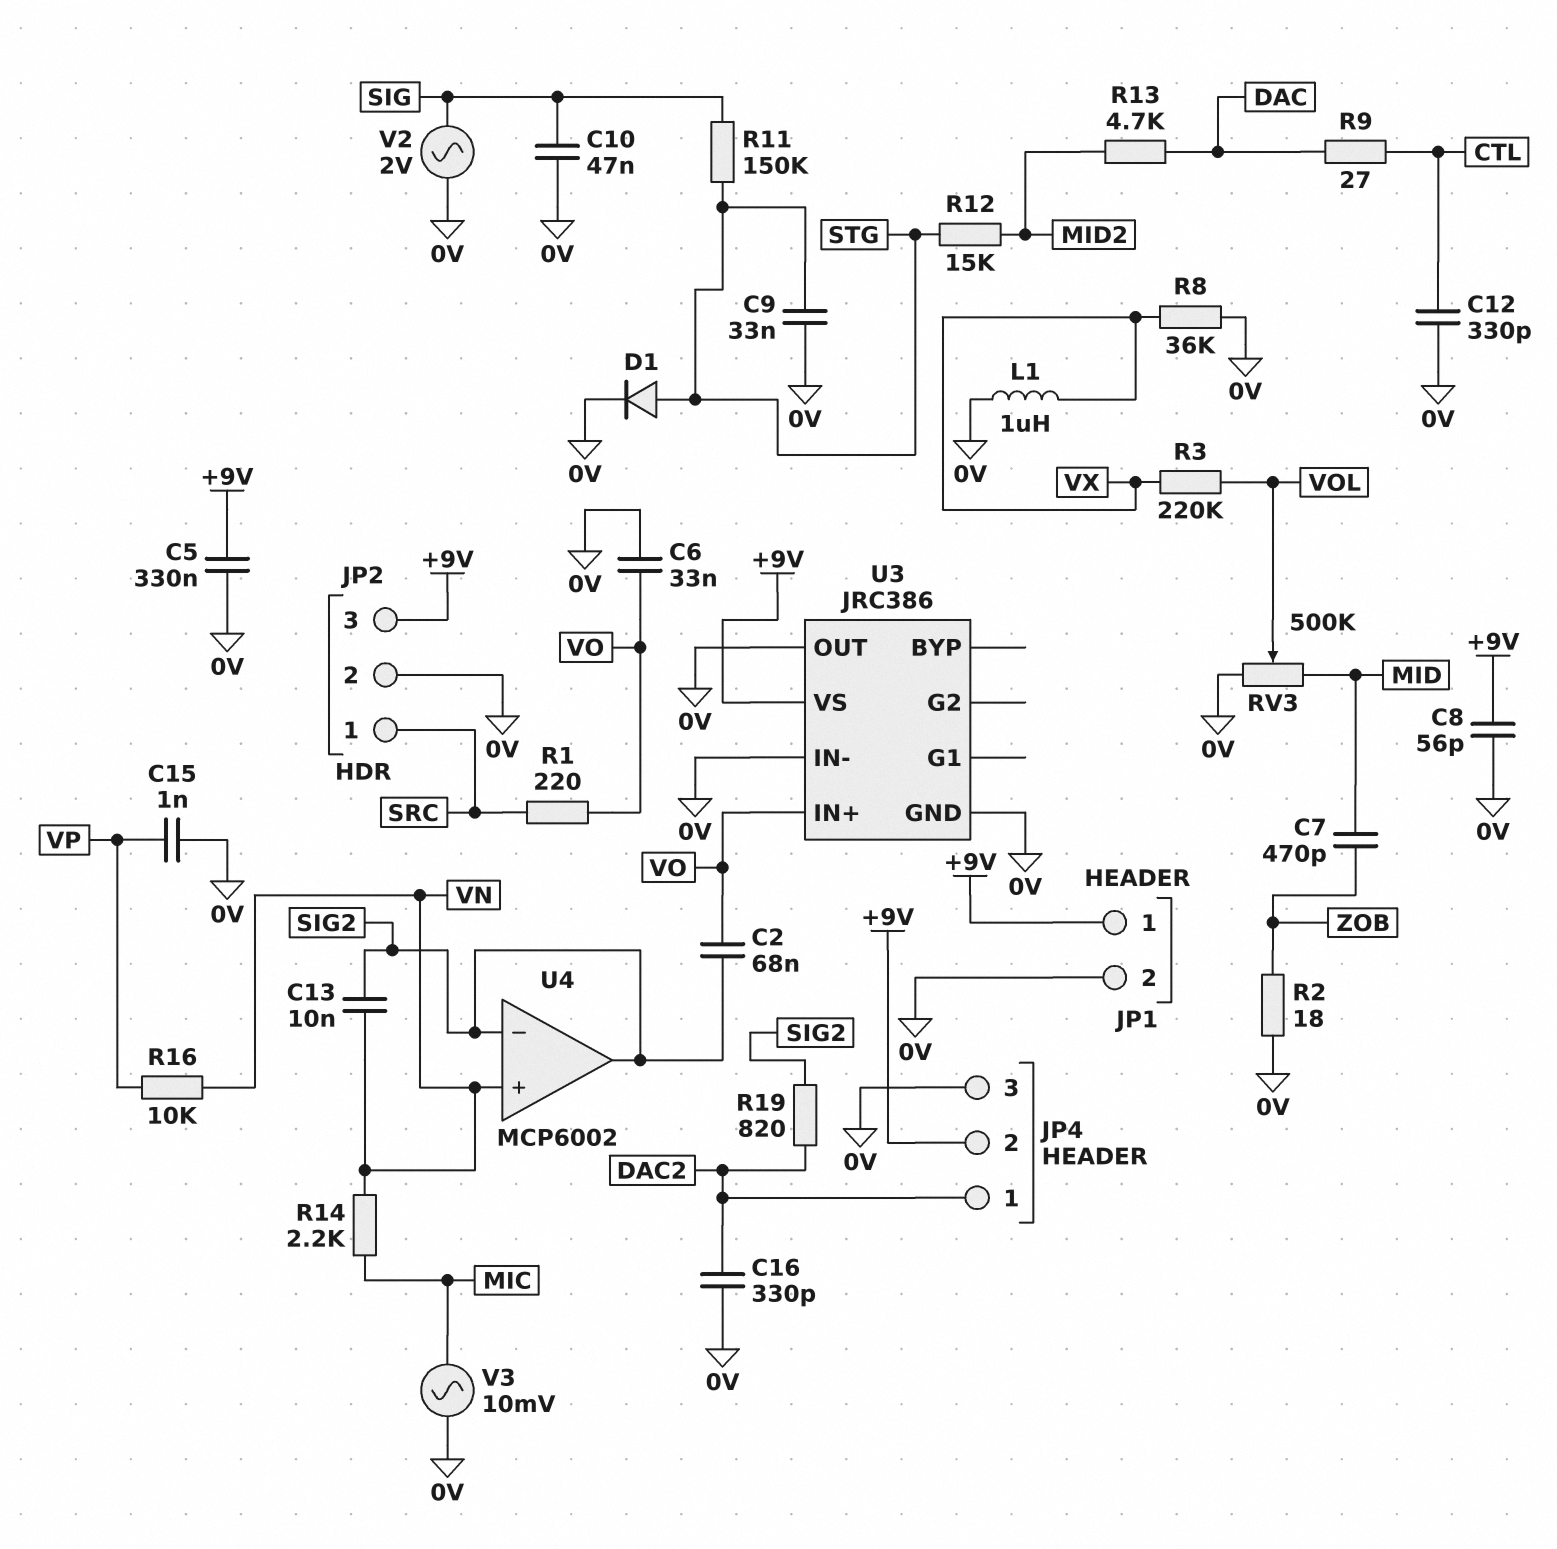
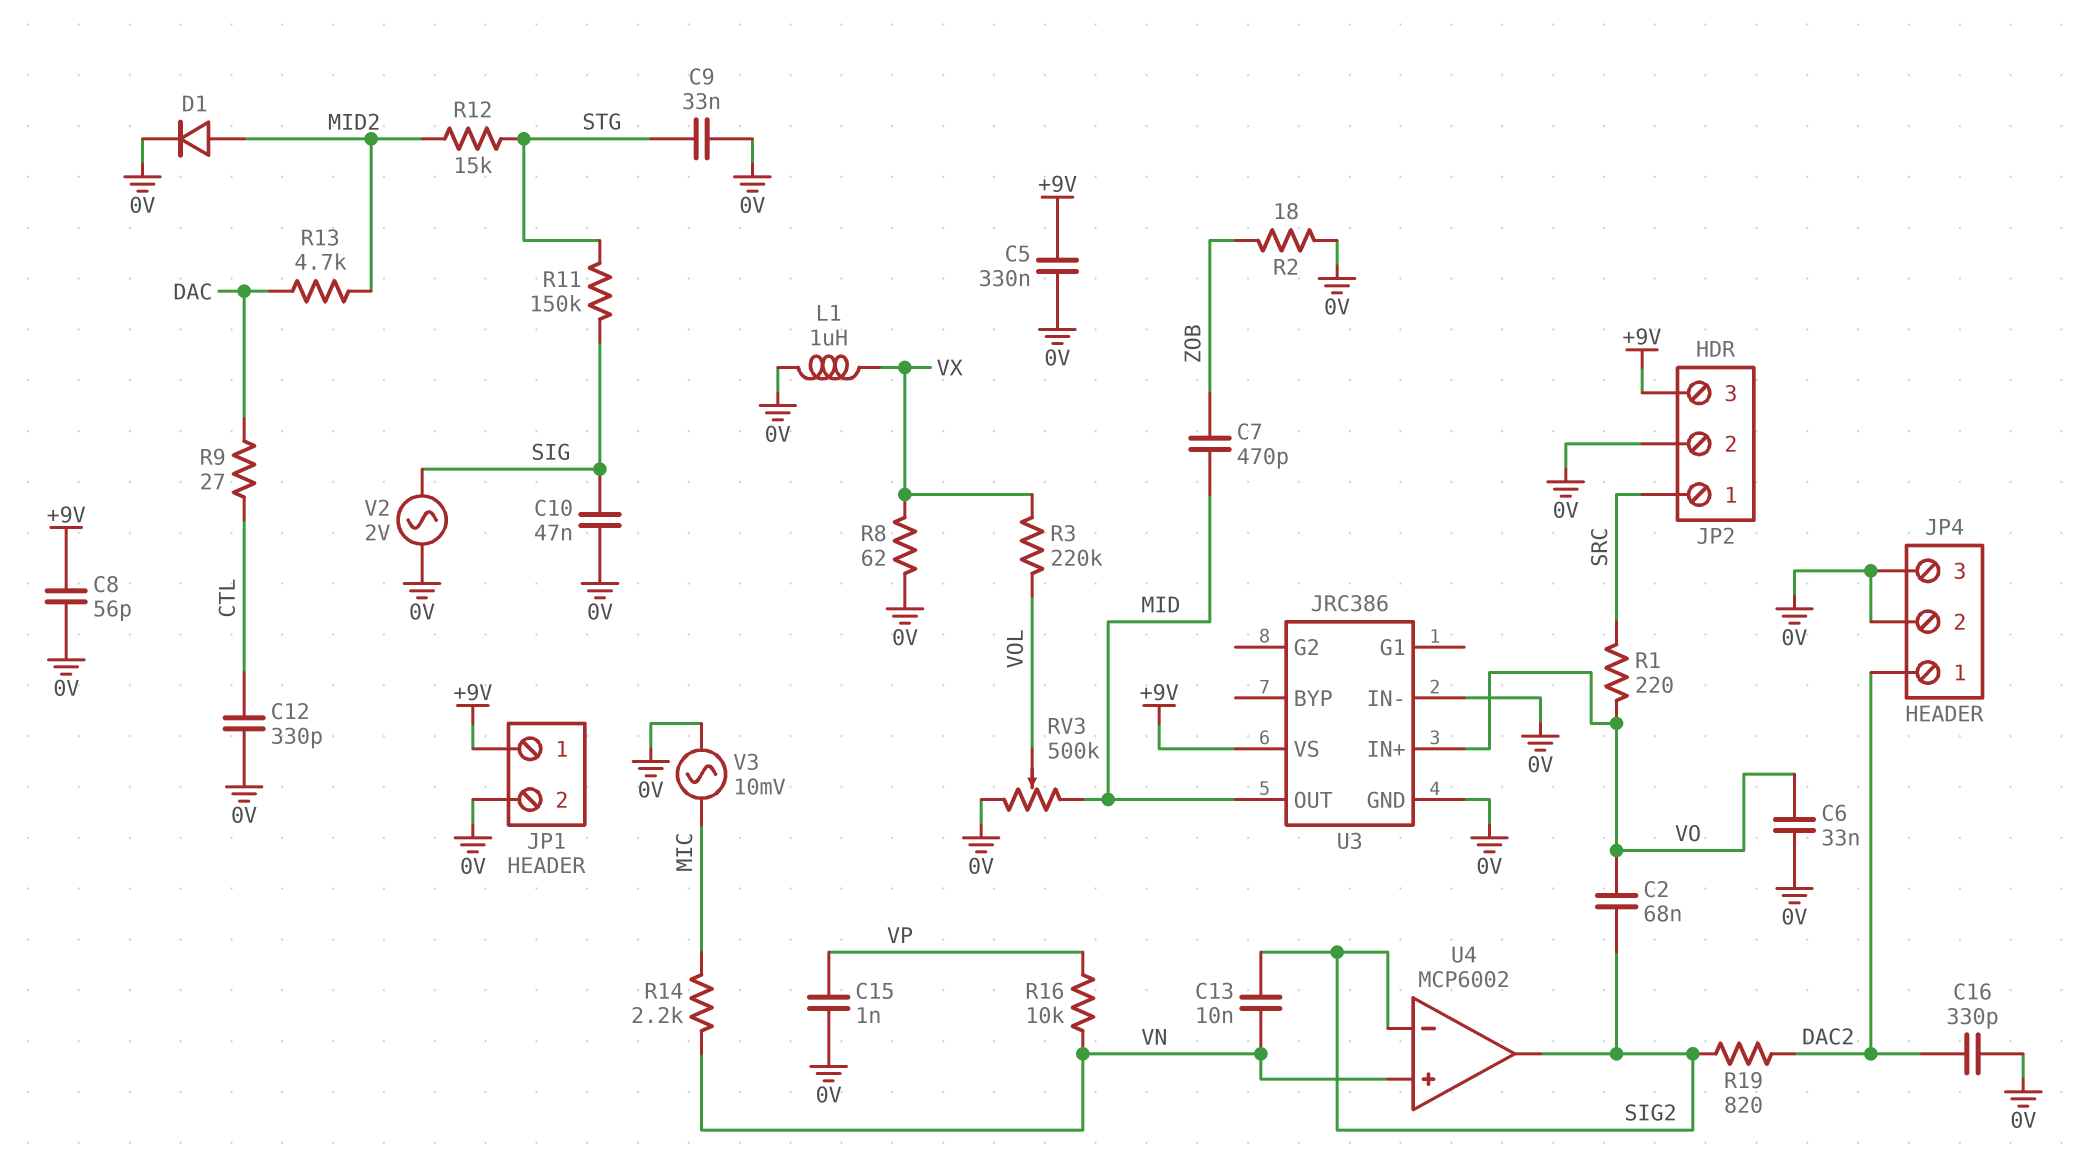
D1: diode (A STG, K 0V) -> diode (A MID2, K 0V)
JP4 pin 2: +9V -> 0V
R8: 36k (0V, VX) -> 62 (0V, VX)
U3 pin OUT: 0V -> MID

